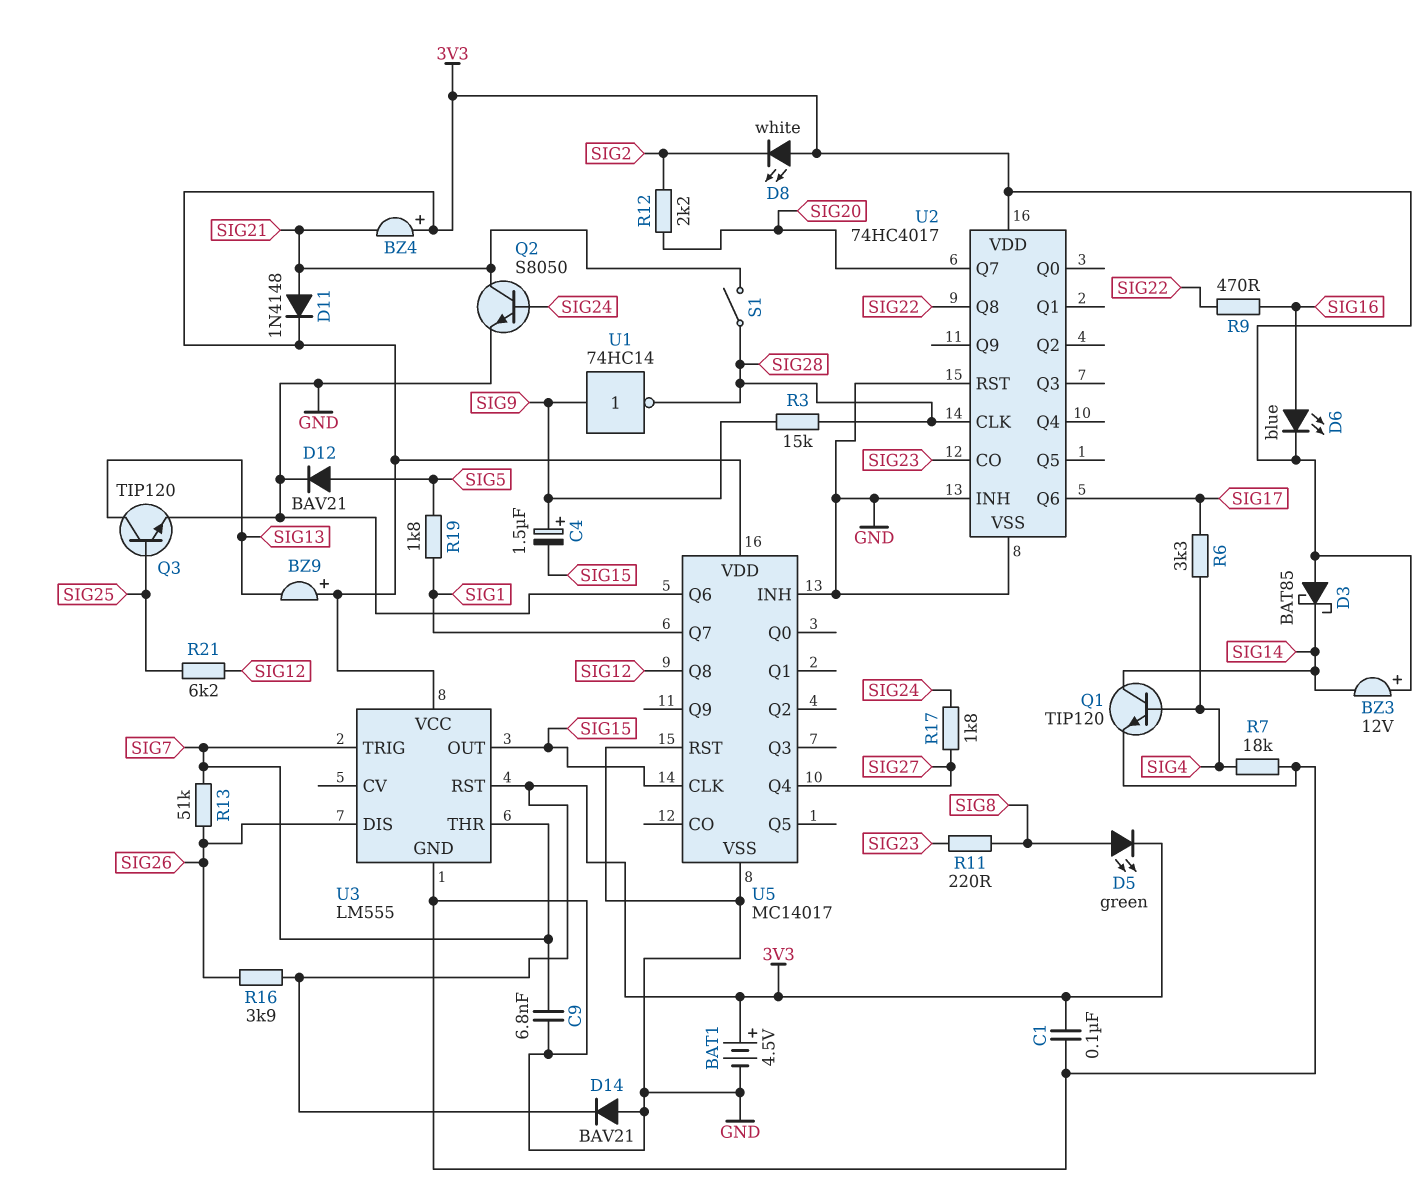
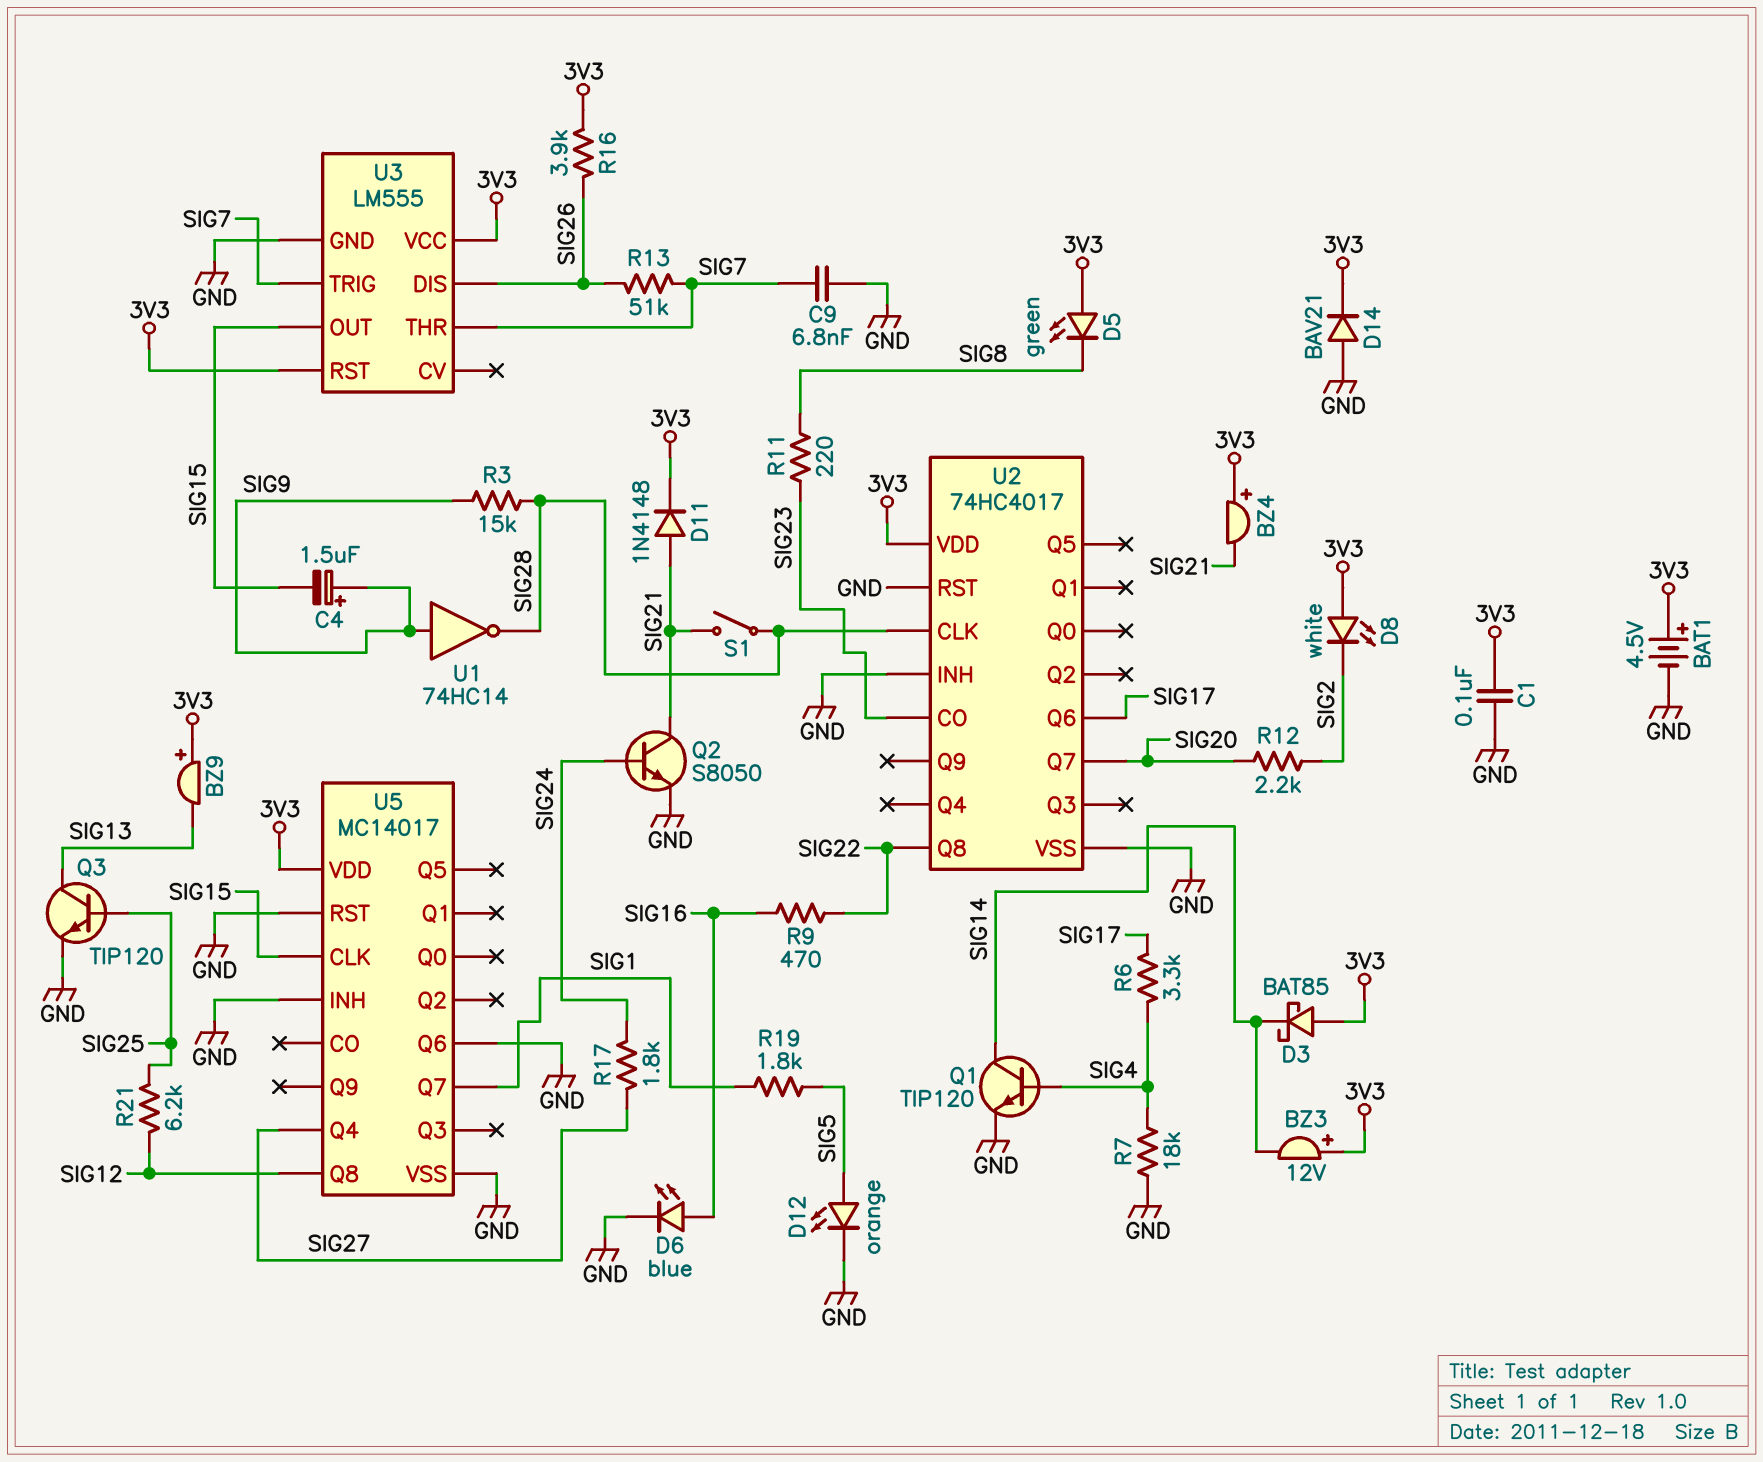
D5: LED green (A SIG8, K 3V3) -> LED green (A 3V3, K SIG8)
D6: LED blue (A SIG16, K 3V3) -> LED blue (A SIG16, K GND)
D12: diode BAV21 (A SIG5, K GND) -> LED orange (A SIG5, K GND)

